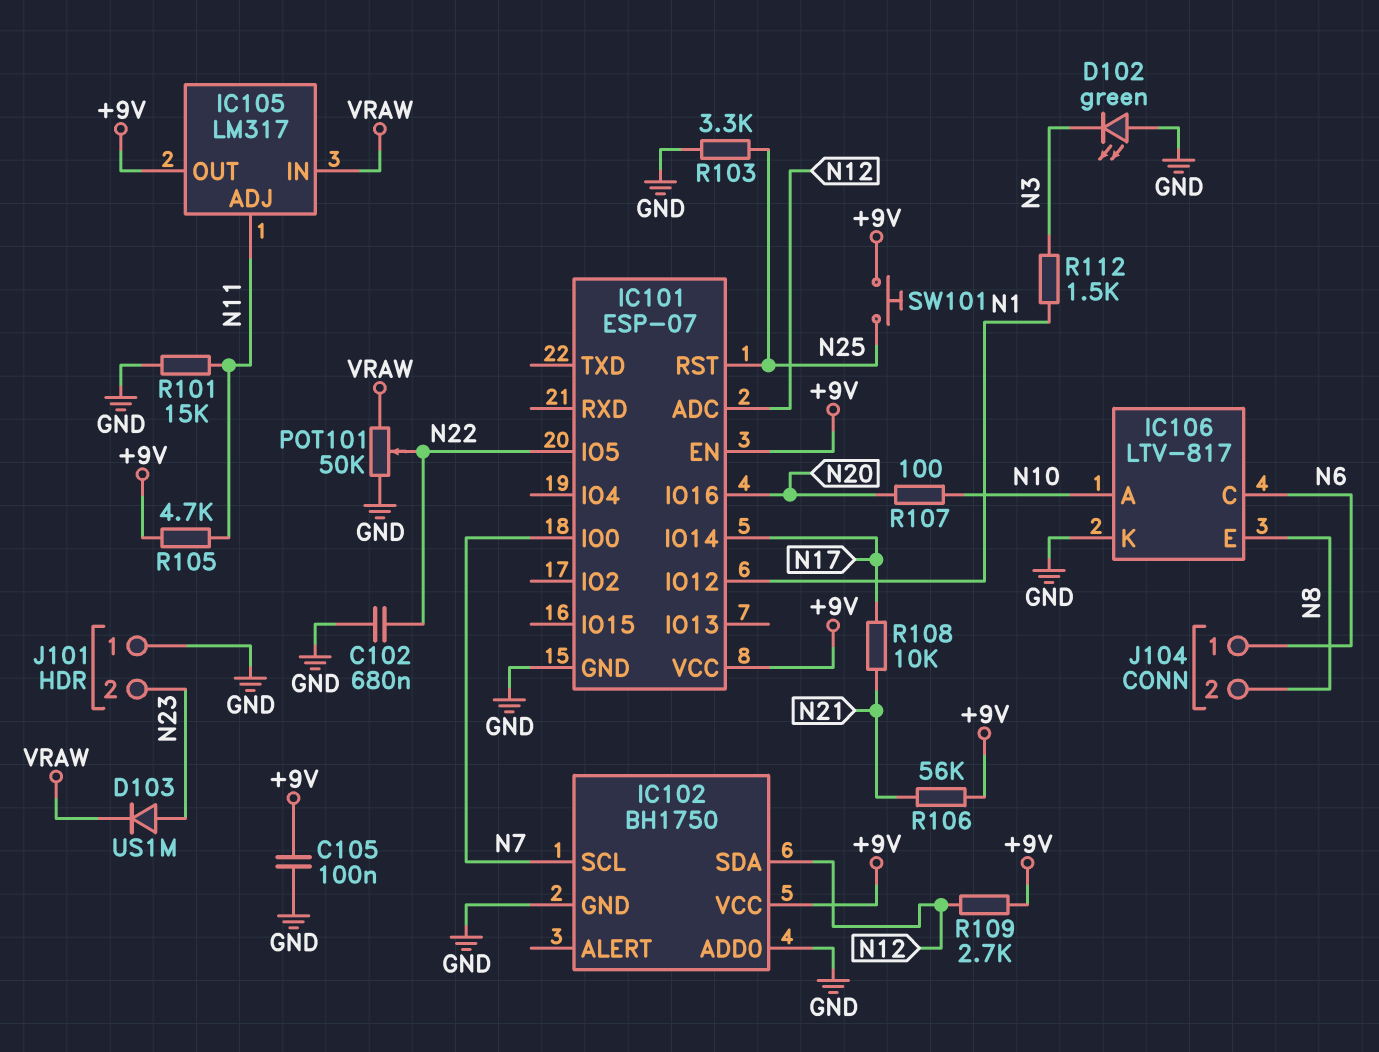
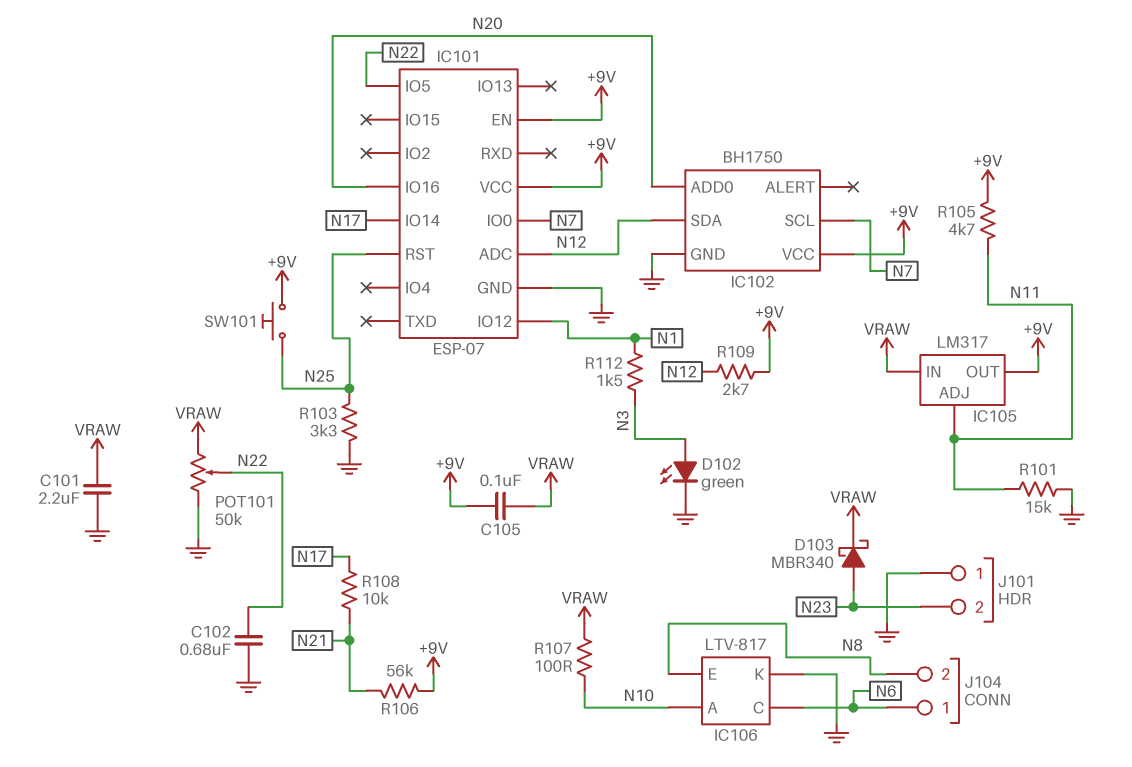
C101: none -> 2.2uF (GND, VRAW)
C105: 100nF (+9V, GND) -> 100nF (+9V, VRAW)
D102: LED green (A GND, K N3) -> LED green (A N3, K GND)
D103: diode US1M (A N23, K VRAW) -> schottky MBR340 (A N23, K VRAW)
IC102 pin ADD0: GND -> N20
R107: 100 (N10, N20) -> 100 (N10, VRAW)

